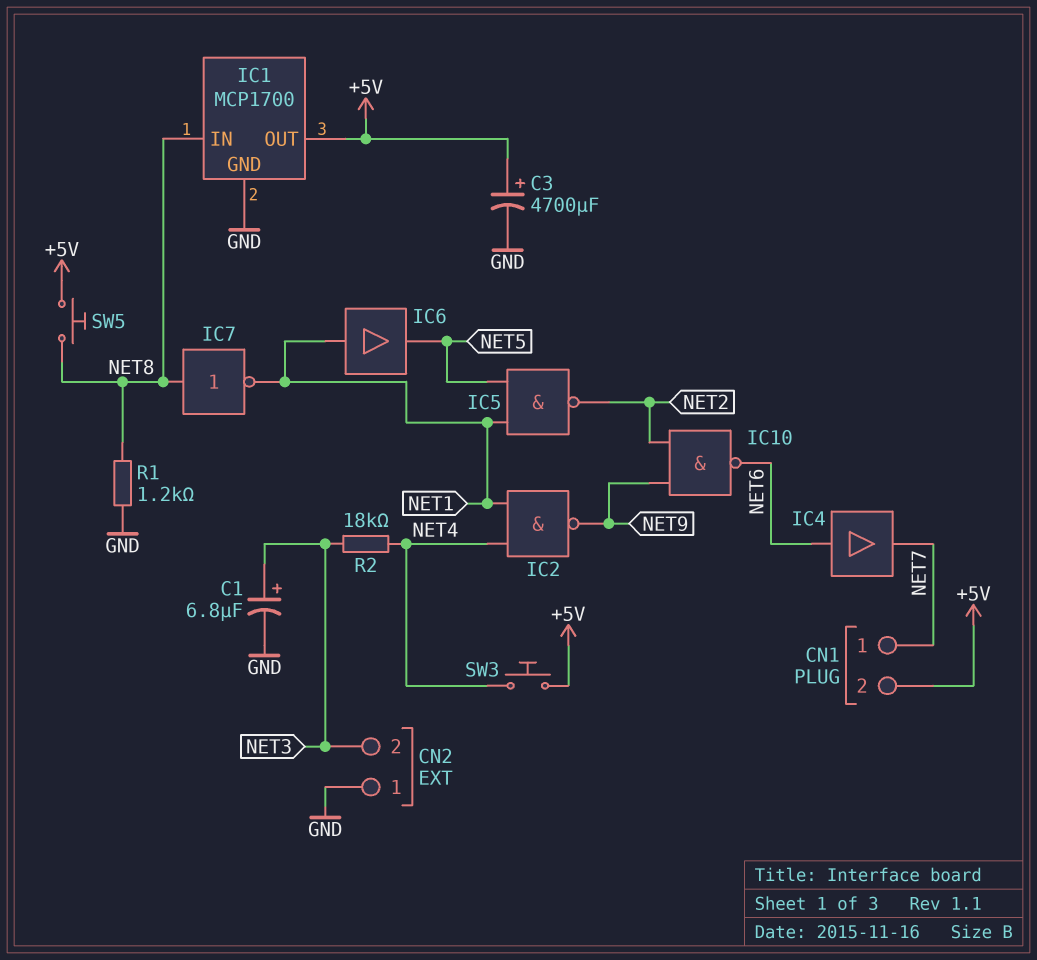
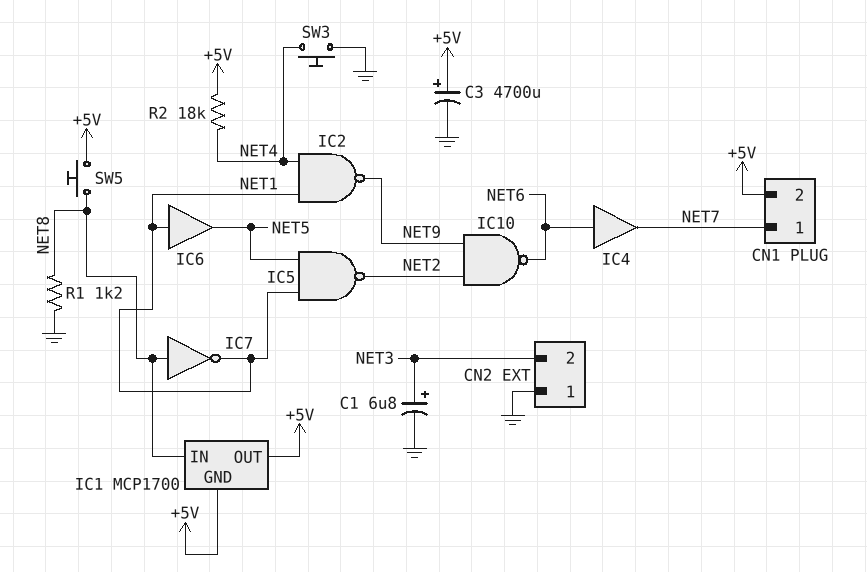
IC1 pin GND: GND -> +5V
R2: 18k (NET3, NET4) -> 18k (+5V, NET4)
SW3: button (+5V, NET4) -> button (GND, NET4)

